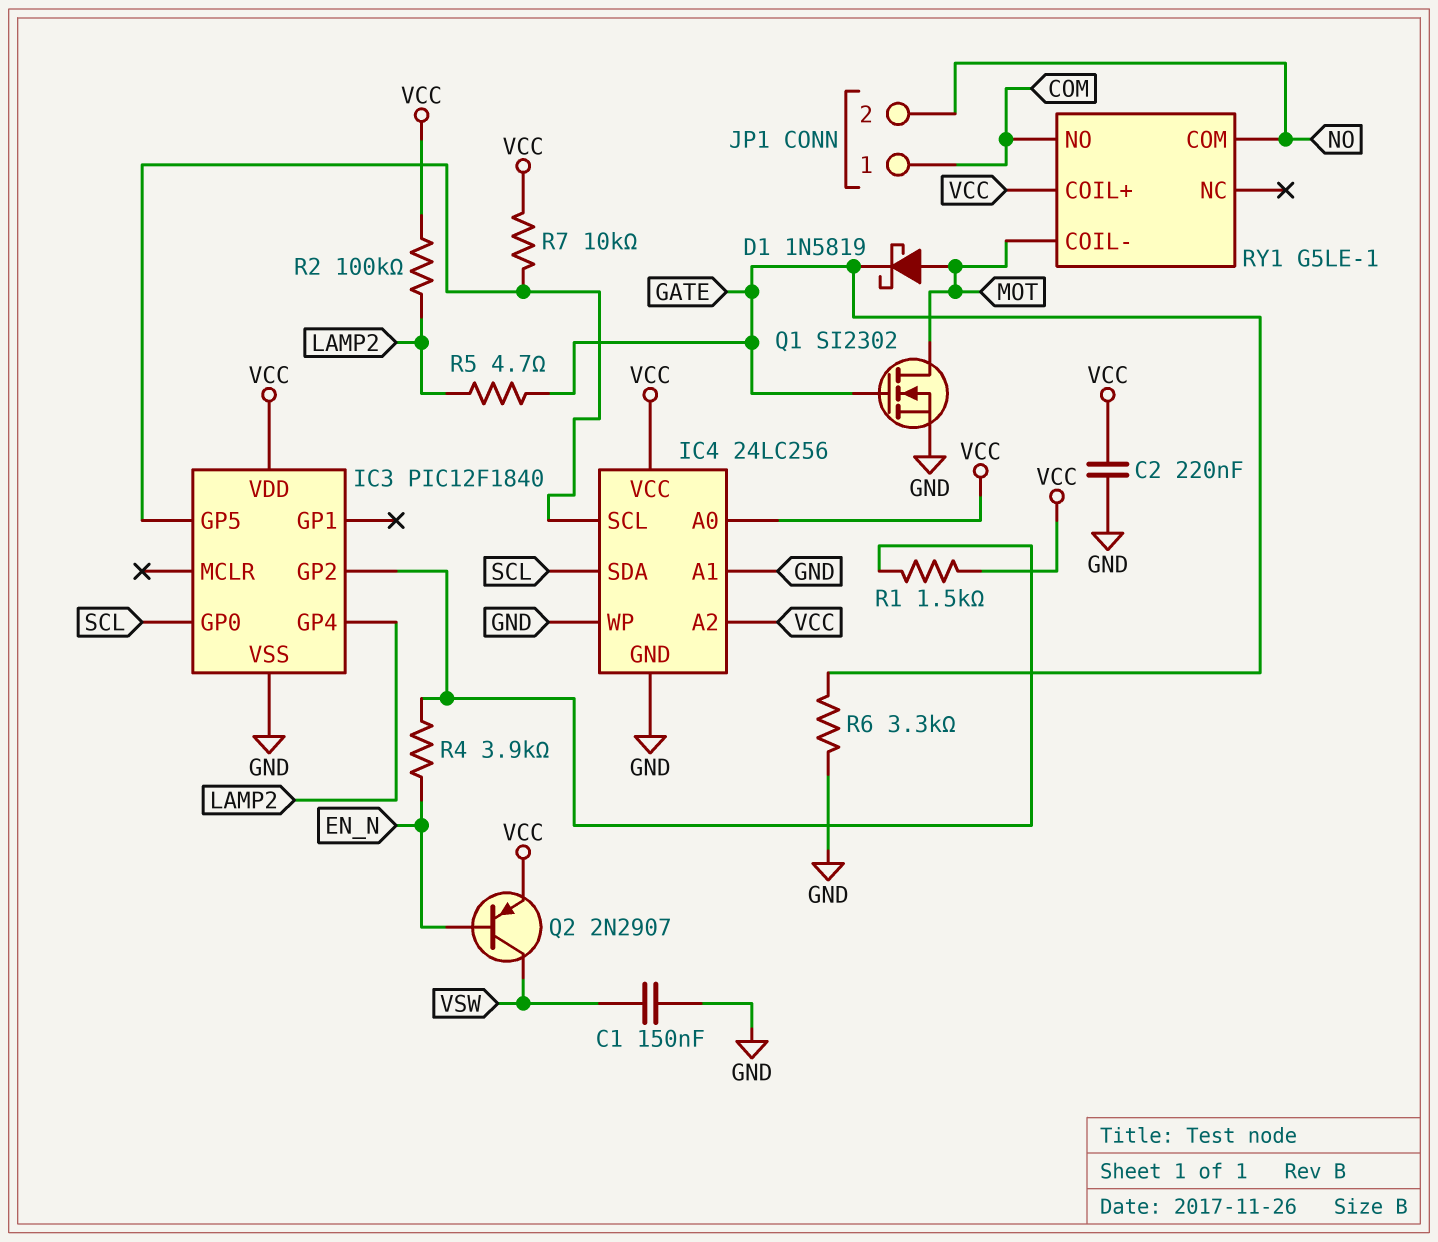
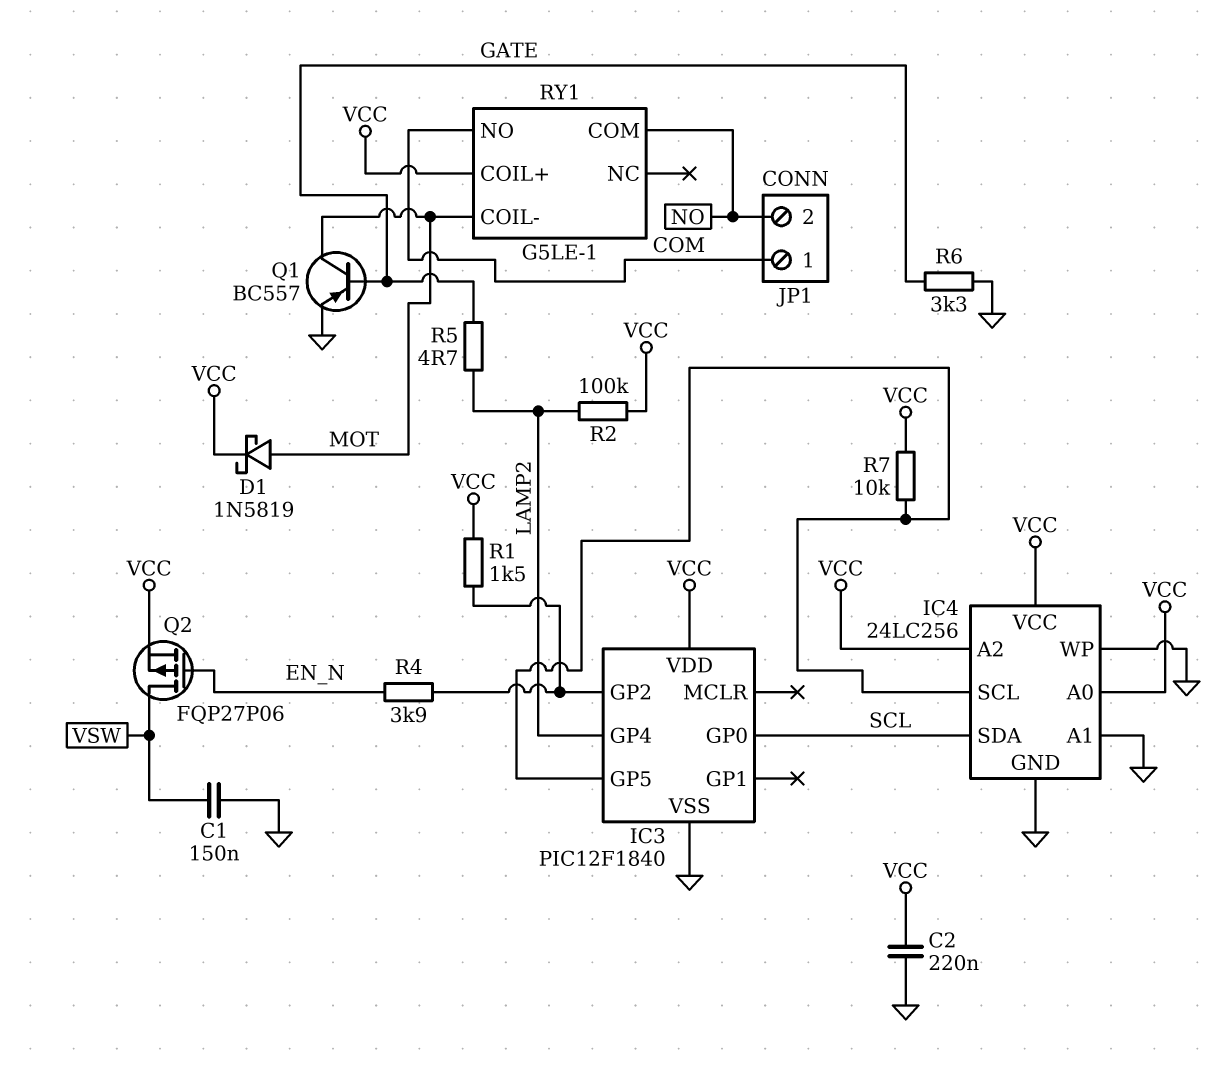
D1: schottky 1N5819 (A MOT, K GATE) -> schottky 1N5819 (A MOT, K VCC)
Q1: NMOS SI2302 (G GATE, D MOT, S GND) -> PNP BC557 (B GATE, C MOT, E GND)
Q2: PNP 2N2907 (B EN_N, C VSW, E VCC) -> PMOS FQP27P06 (G EN_N, D VSW, S VCC)

